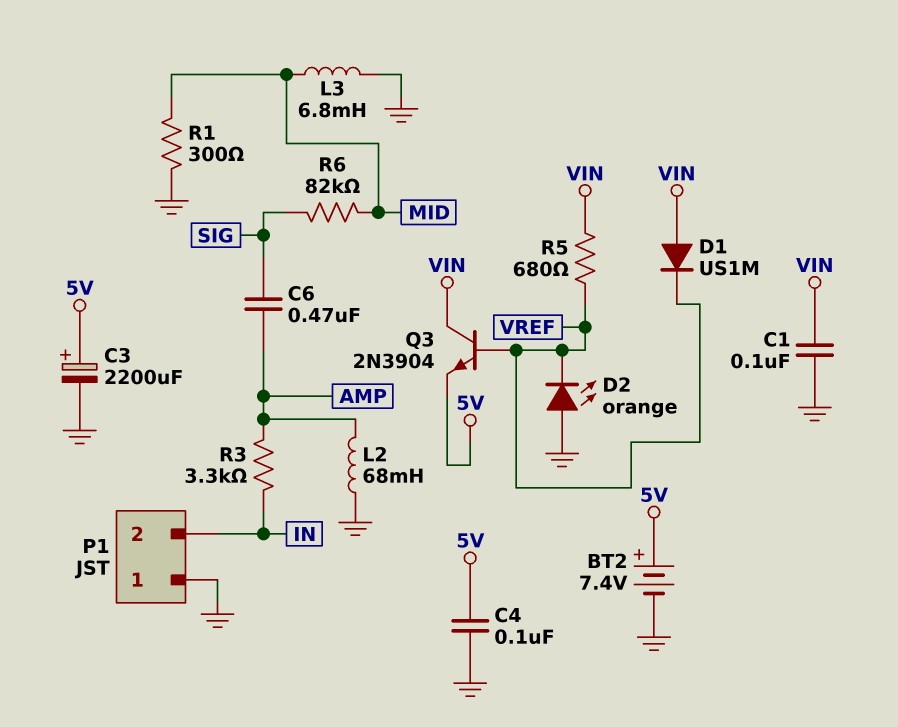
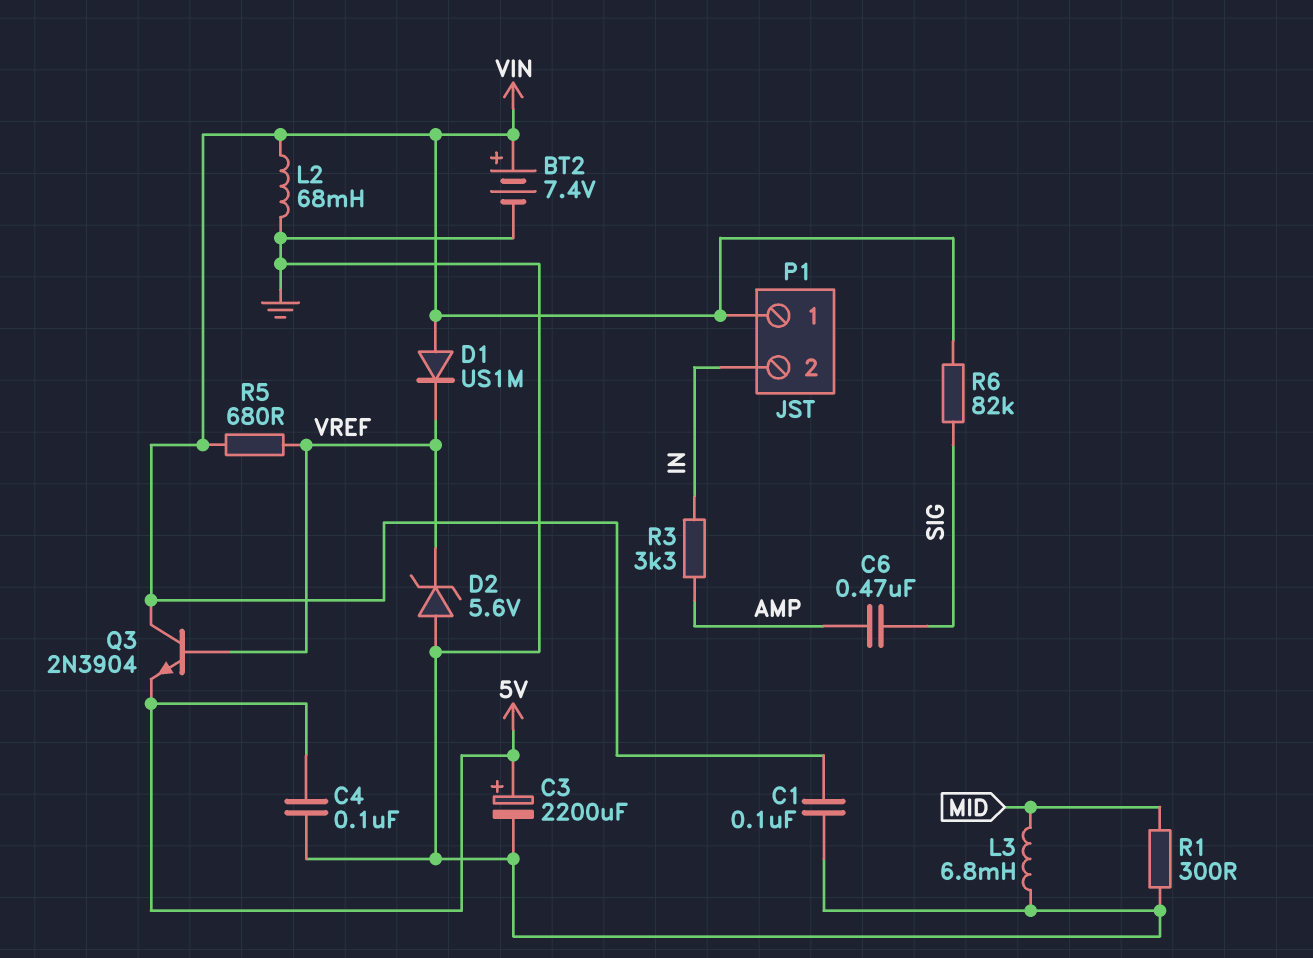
BT2: 7.4V (plus 5V, minus GND) -> 7.4V (plus VIN, minus GND)
D2: LED orange (A GND, K VREF) -> zener 5.6V (A GND, K VREF)
L2: 68mH (AMP, GND) -> 68mH (GND, VIN)
P1 pin 1: GND -> VIN
R6: 82k (MID, SIG) -> 82k (SIG, VIN)

